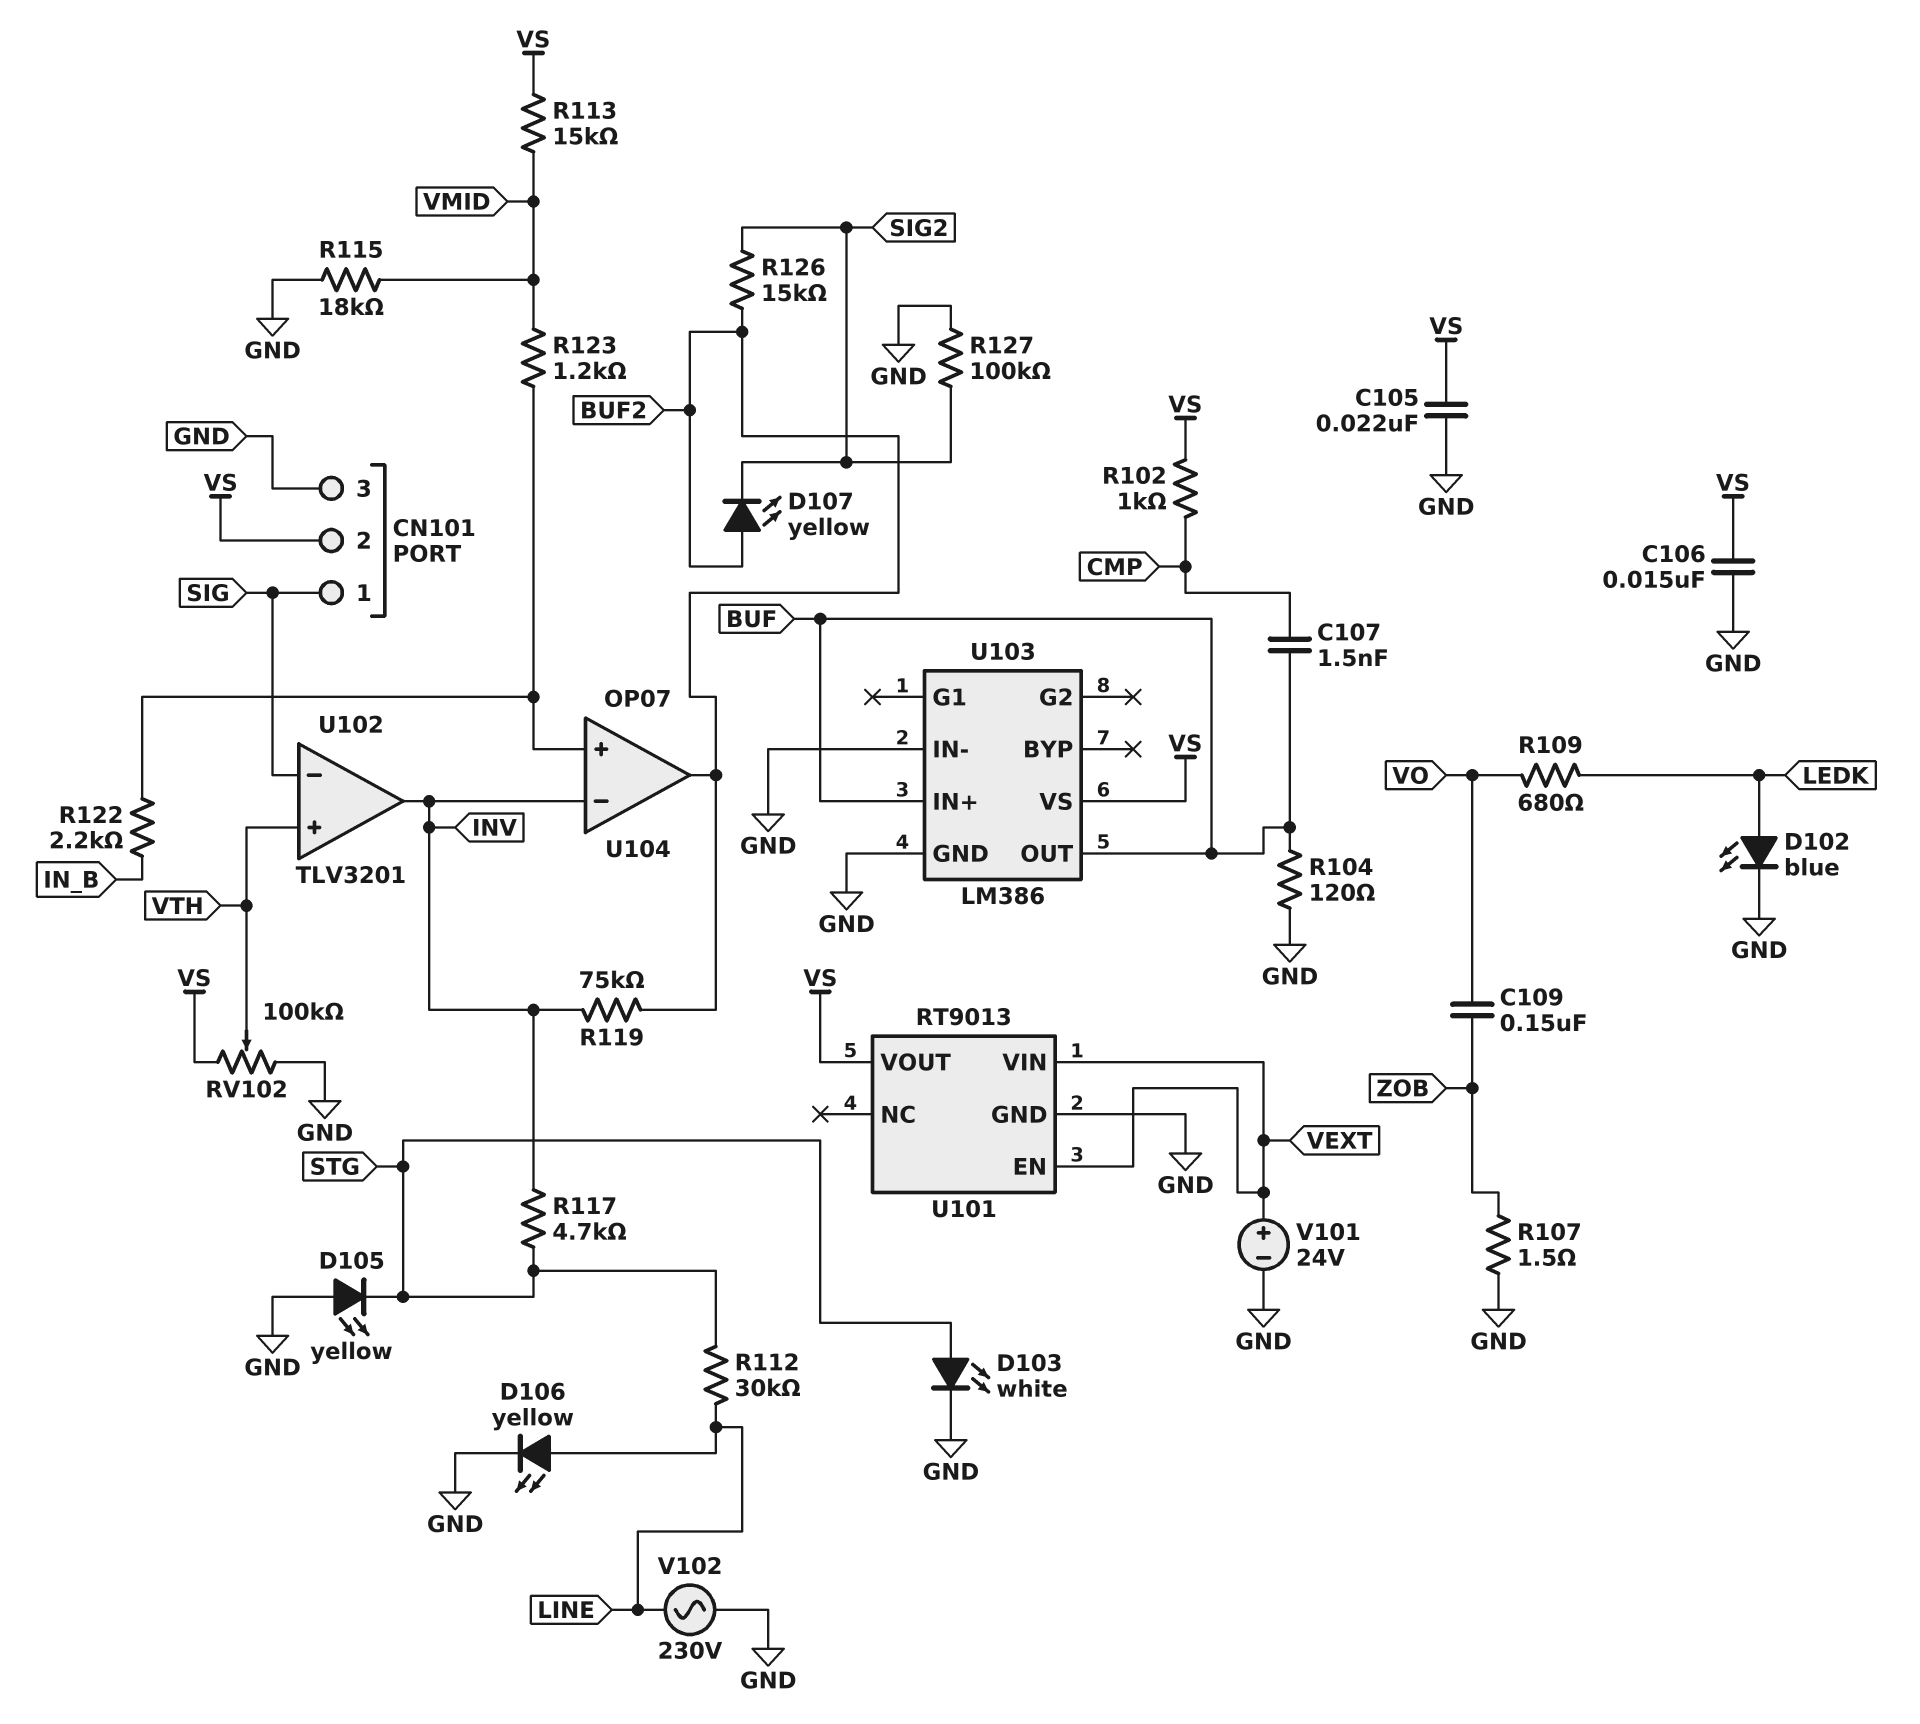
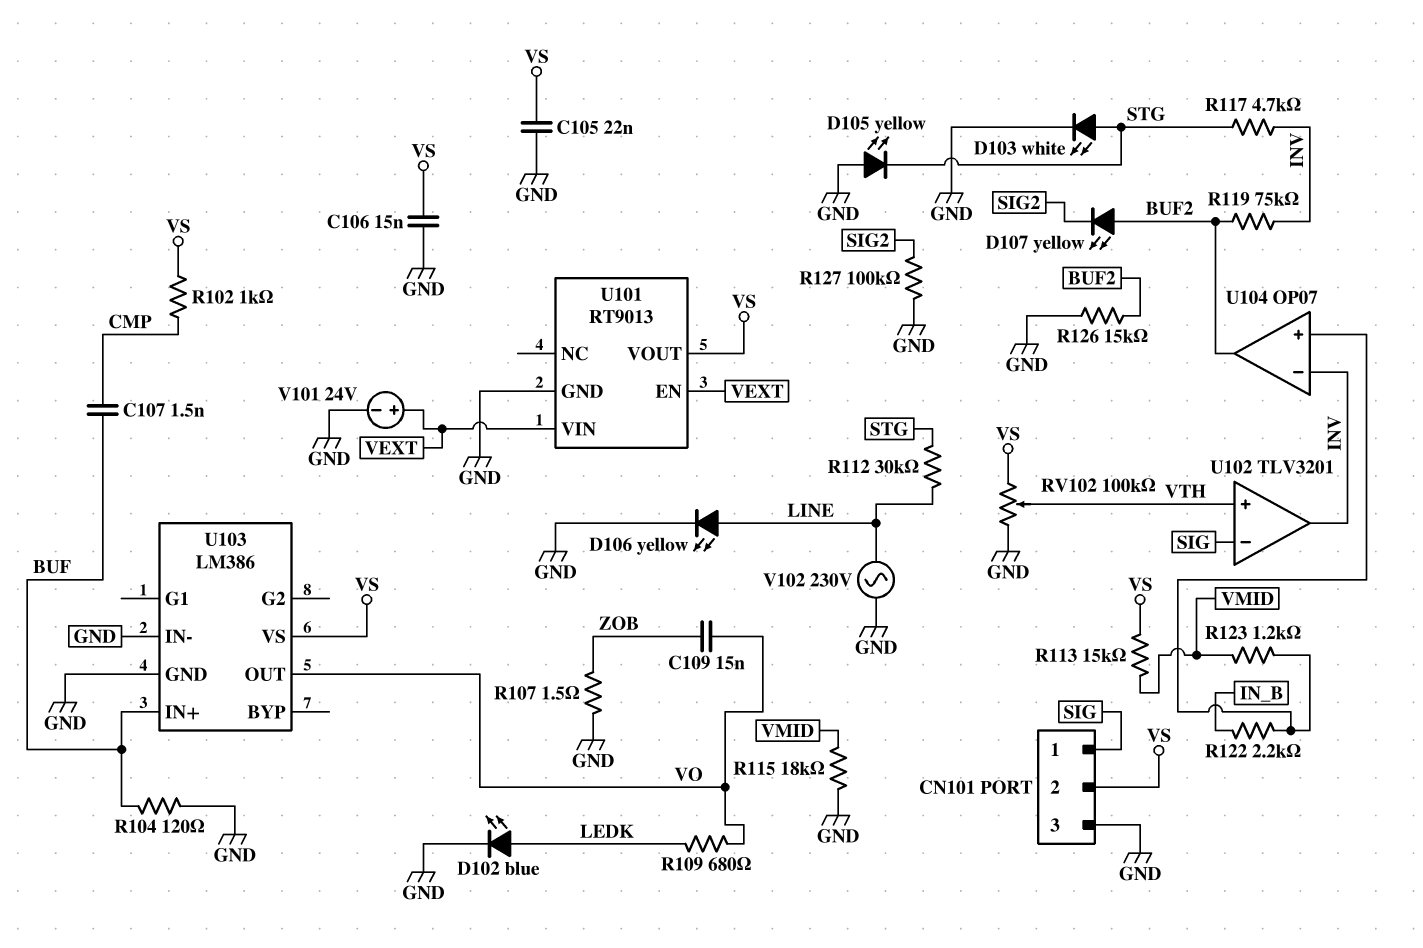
C109: 150nF (VO, ZOB) -> 15nF (VO, ZOB)
R126: 15k (BUF2, SIG2) -> 15k (BUF2, GND)
U103 pin OUT: BUF -> VO

